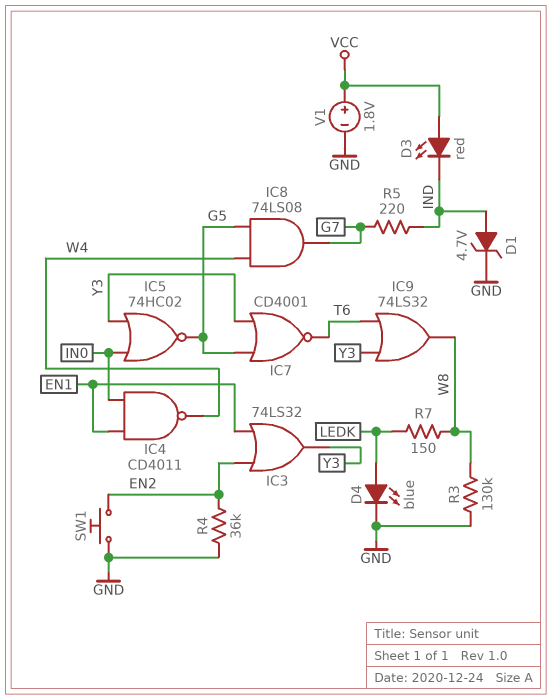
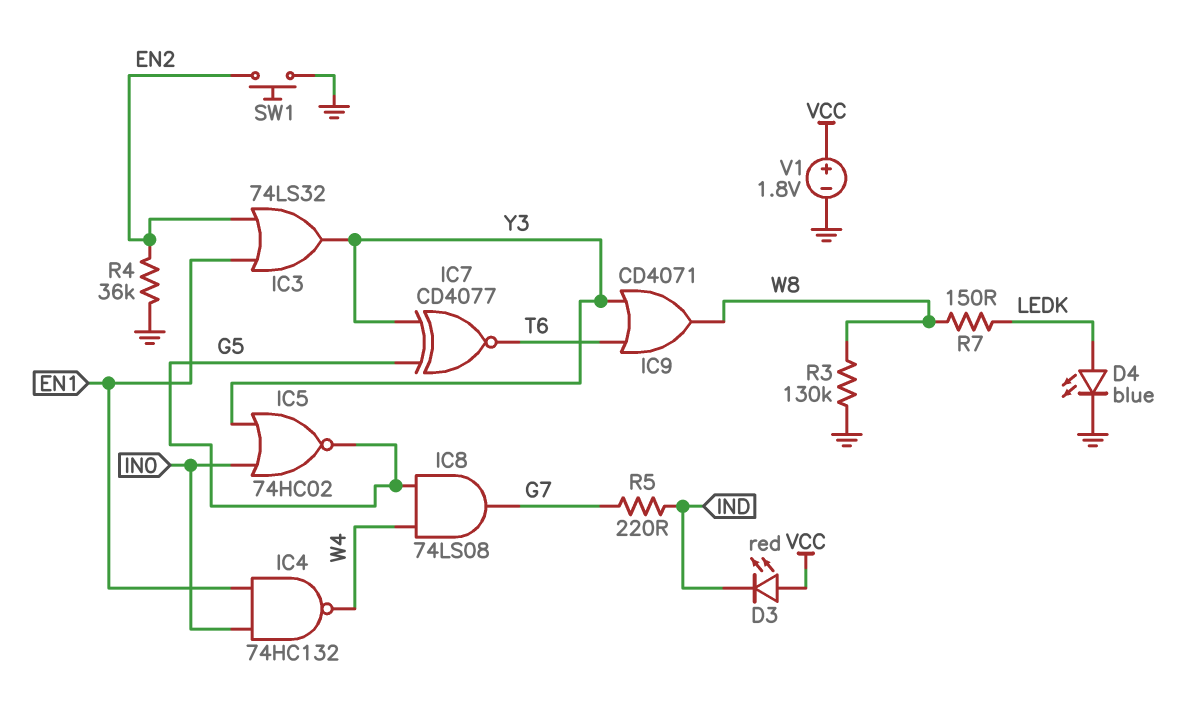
D1: zener 4.7V (A IND, K GND) -> none
IC4: NAND CD4011 (in EN1, in IN0, out W4) -> NAND 74HC132 (in EN1, in IN0, out W4)
IC7: NOR CD4001 (in G5, in Y3, out T6) -> XNOR CD4077 (in G5, in Y3, out T6)
IC9: OR 74LS32 (in T6, in Y3, out W8) -> OR CD4071 (in T6, in Y3, out W8)

